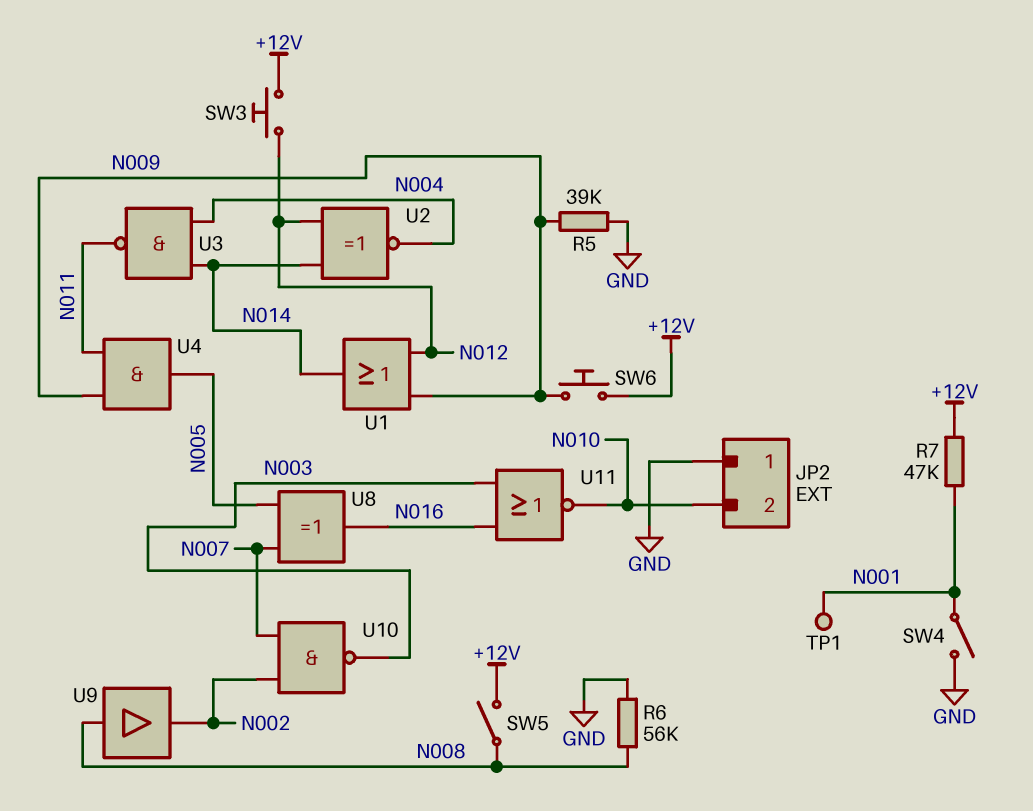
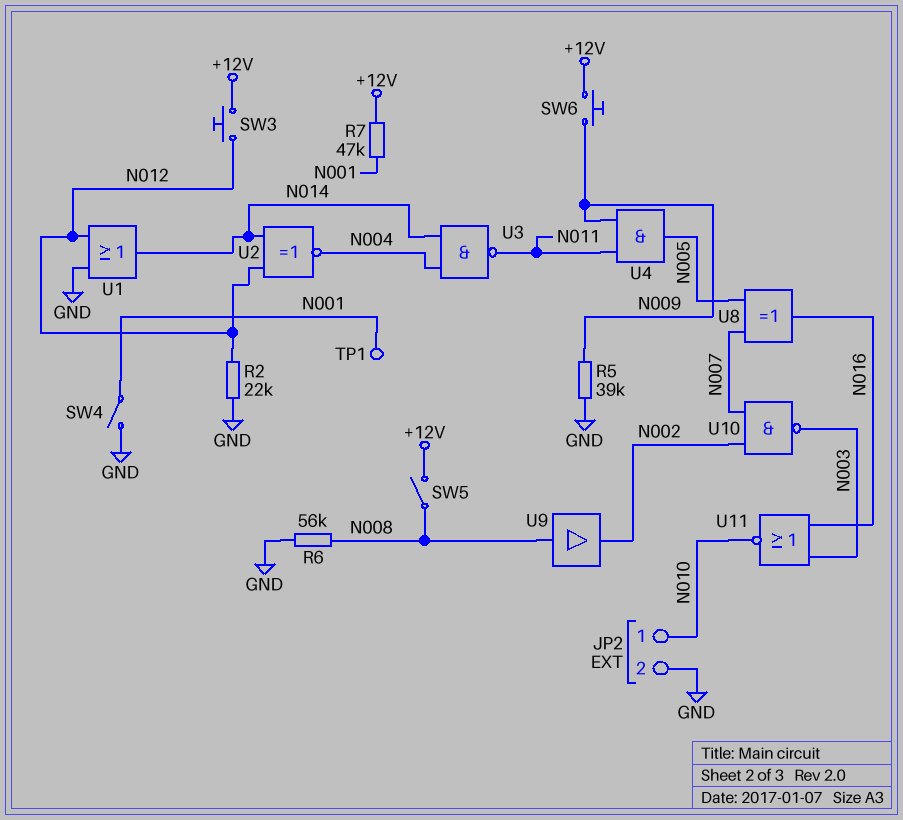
JP2 pin 1: GND -> N010
JP2 pin 2: N010 -> GND
R2: none -> 22k (GND, N012)
U1: OR (in N009, in N012, out N014) -> OR (in GND, in N012, out N014)

